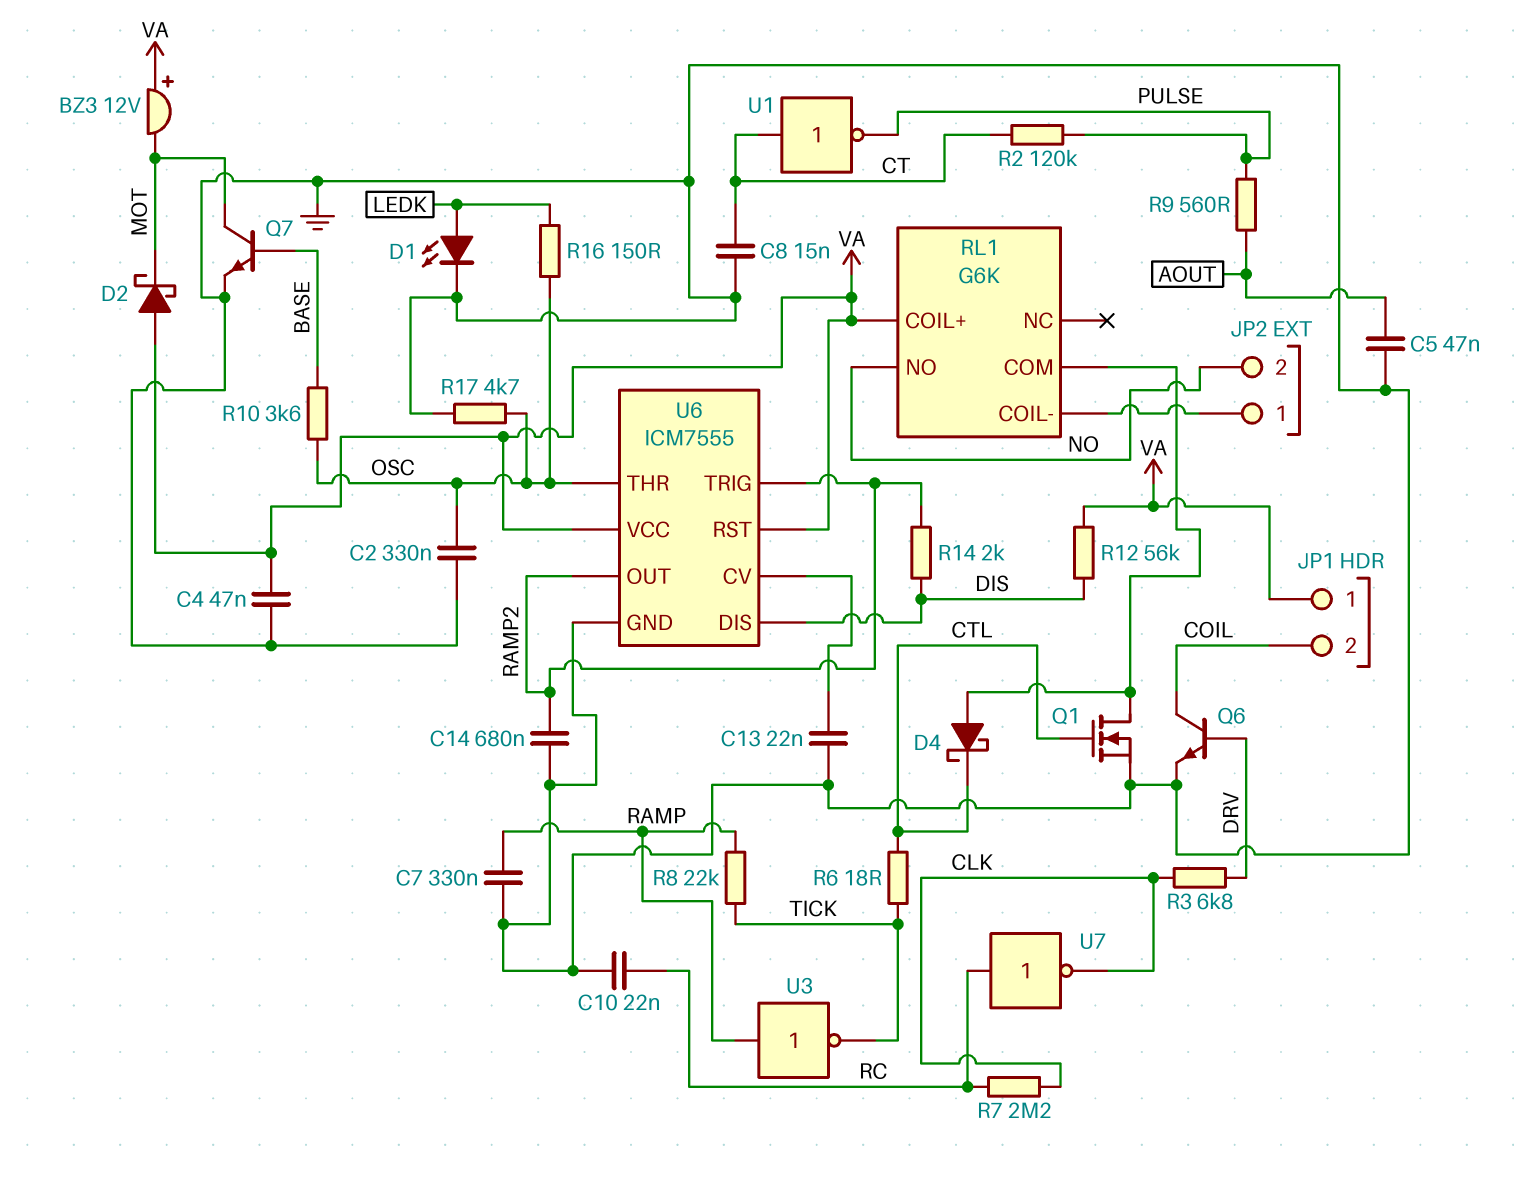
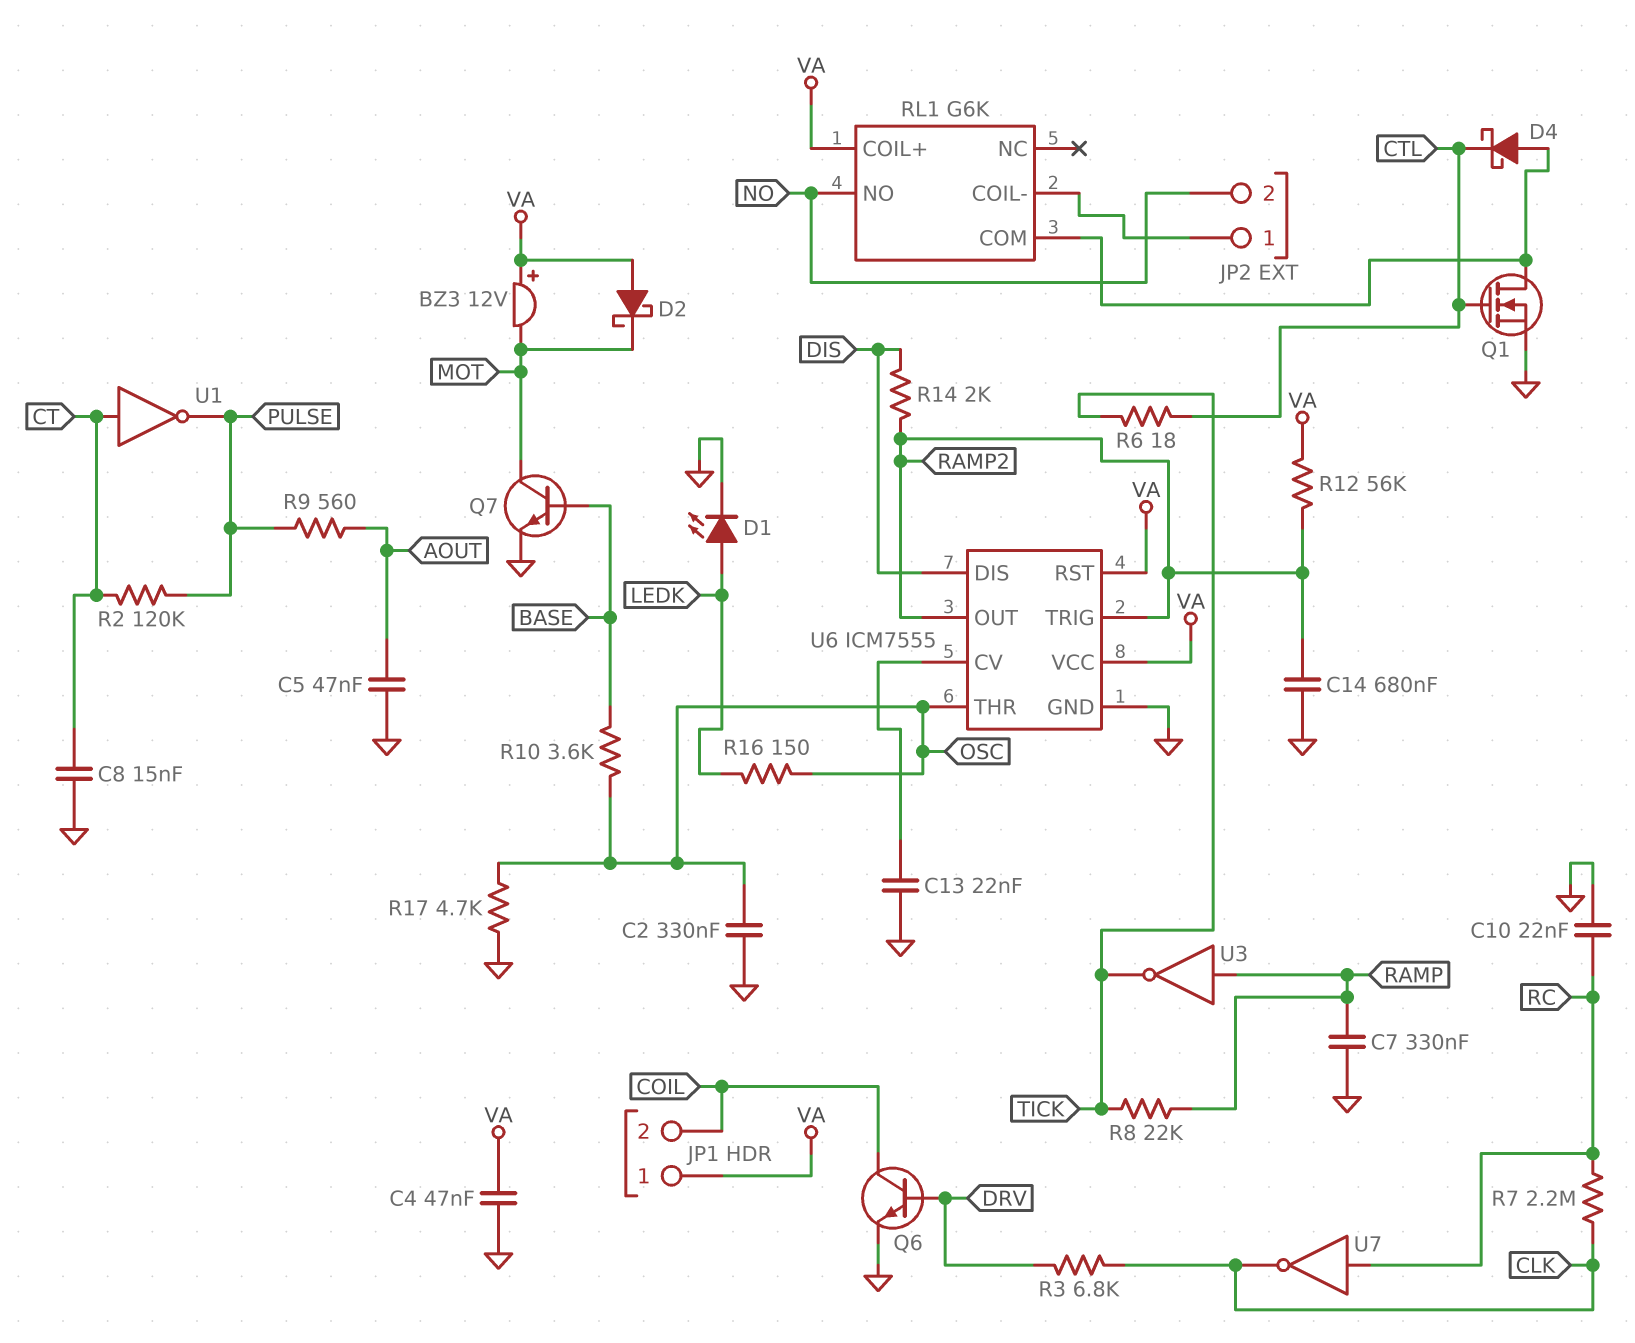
R12: 56k (DIS, VA) -> 56k (RAMP2, VA)

